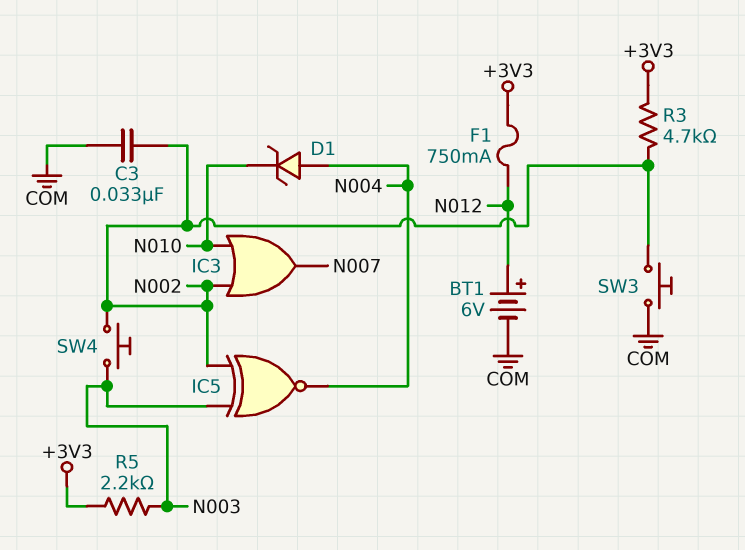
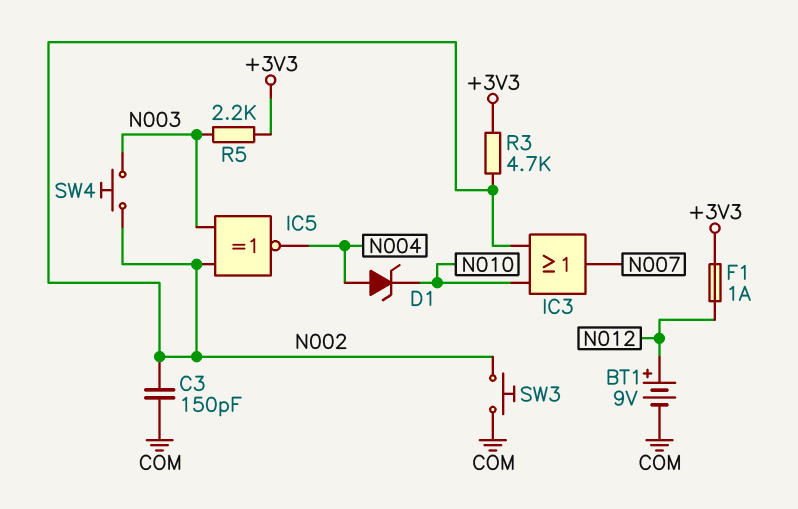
BT1: 6V (plus N012, minus COM) -> 9V (plus N012, minus COM)
C3: 33nF (COM, N002) -> 150pF (COM, N002)
F1: 750mA (+3V3, N012) -> 1A (+3V3, N012)

